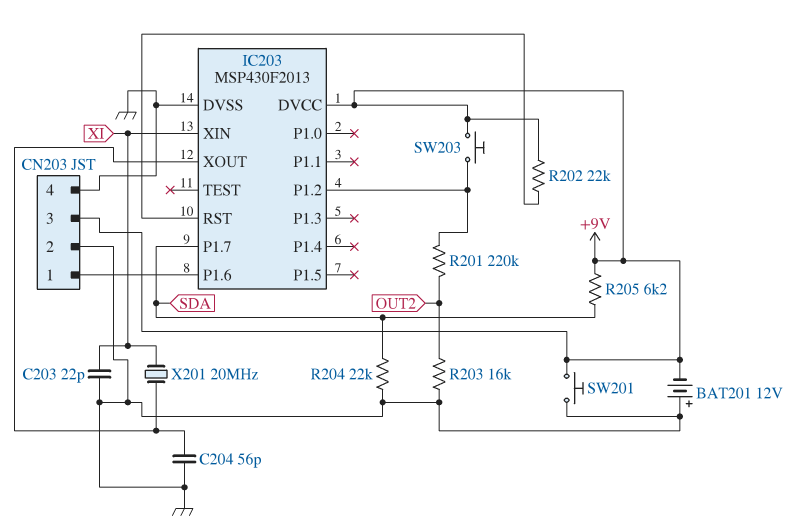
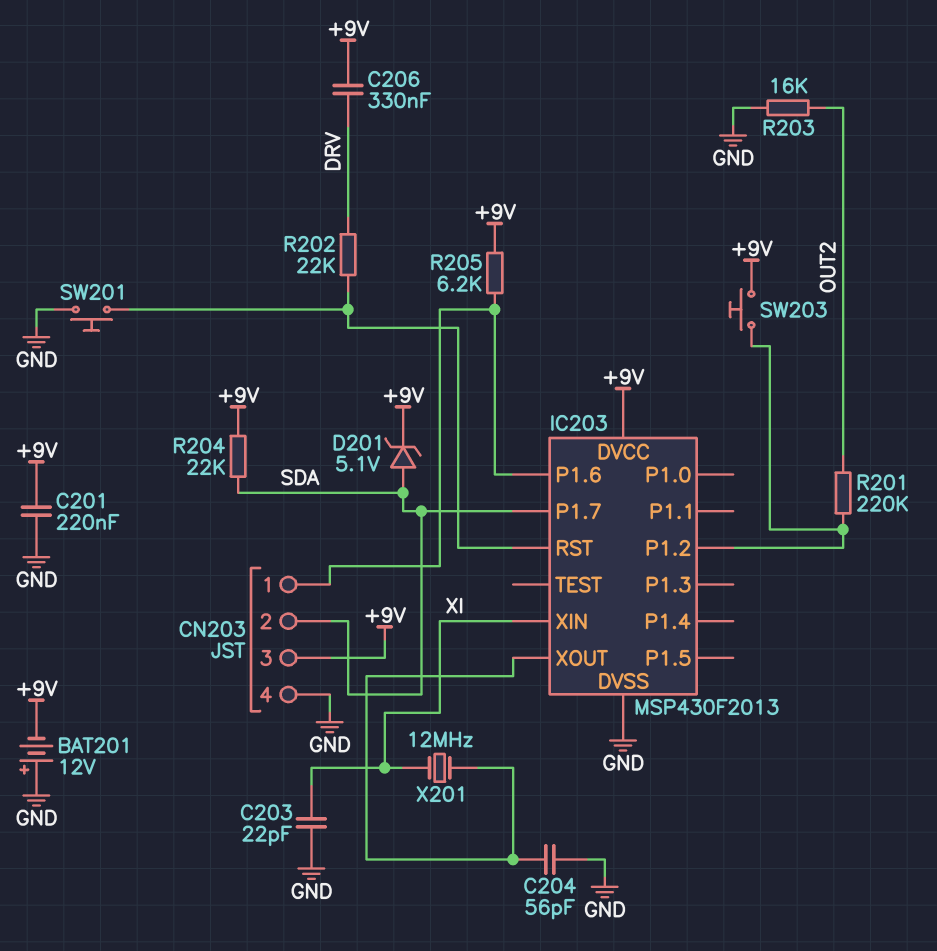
C201: none -> 220nF (+9V, GND)
C206: none -> 330nF (+9V, DRV)
CN203 pin 2: GND -> SDA
D201: none -> zener 5.1V (A SDA, K +9V)
R202: 22k (+9V, IC203/RST) -> 22k (DRV, IC203/RST)
R204: 22k (GND, SDA) -> 22k (+9V, SDA)
R205: 6.2k (+9V, SDA) -> 6.2k (+9V, CN203/1)
SW201: button (+9V, GND) -> button (GND, IC203/RST)
X201: 20MHz (IC203/XOUT, XI) -> 12MHz (IC203/XOUT, XI)

